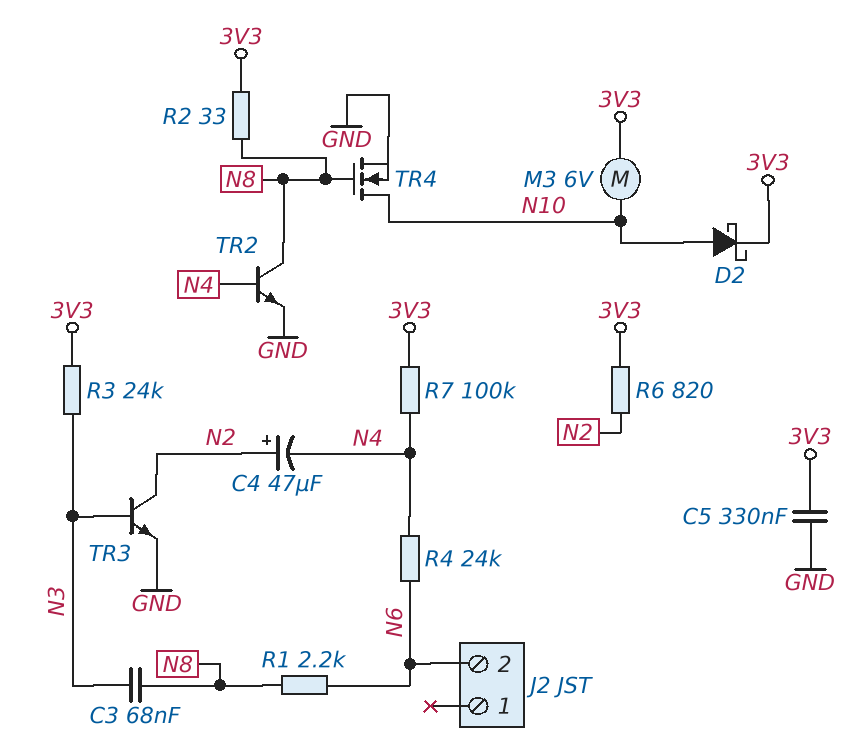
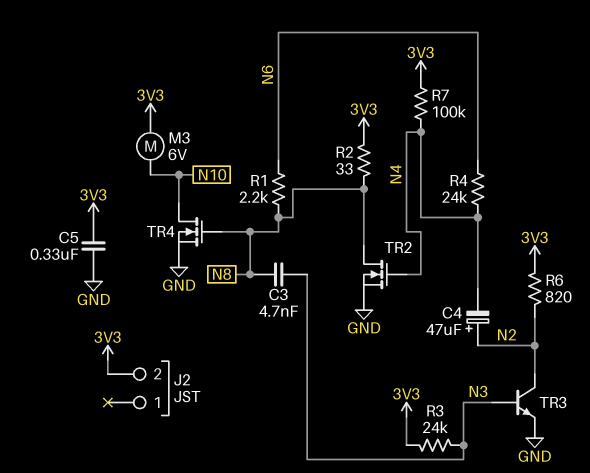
C3: 68nF (N3, N8) -> 4.7nF (N3, N8)
D2: schottky (A N10, K 3V3) -> none
J2 pin 2: N6 -> 3V3
TR2: NPN (B N4, C N8, E GND) -> NMOS (G N4, D N8, S GND)

